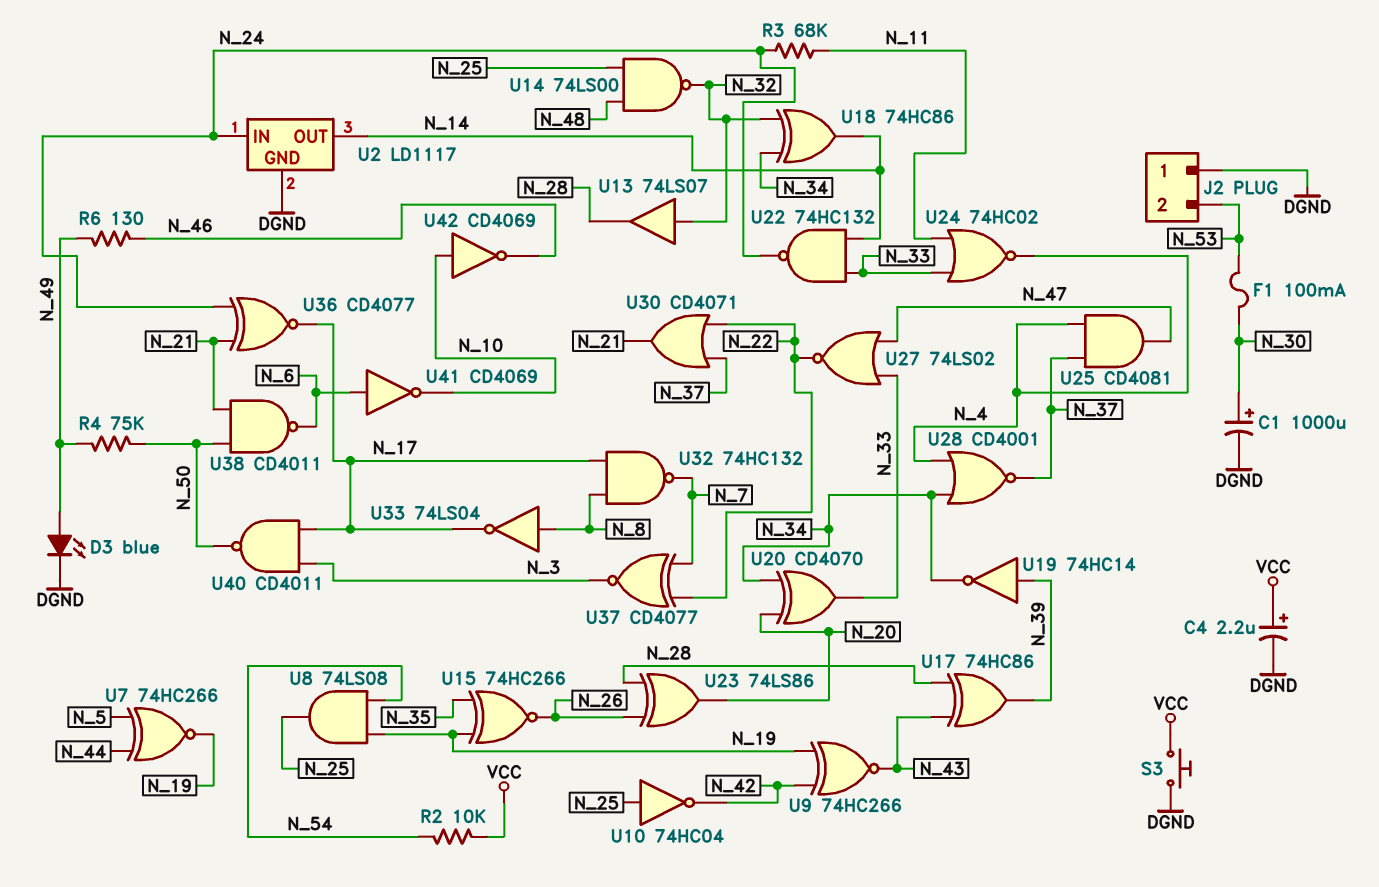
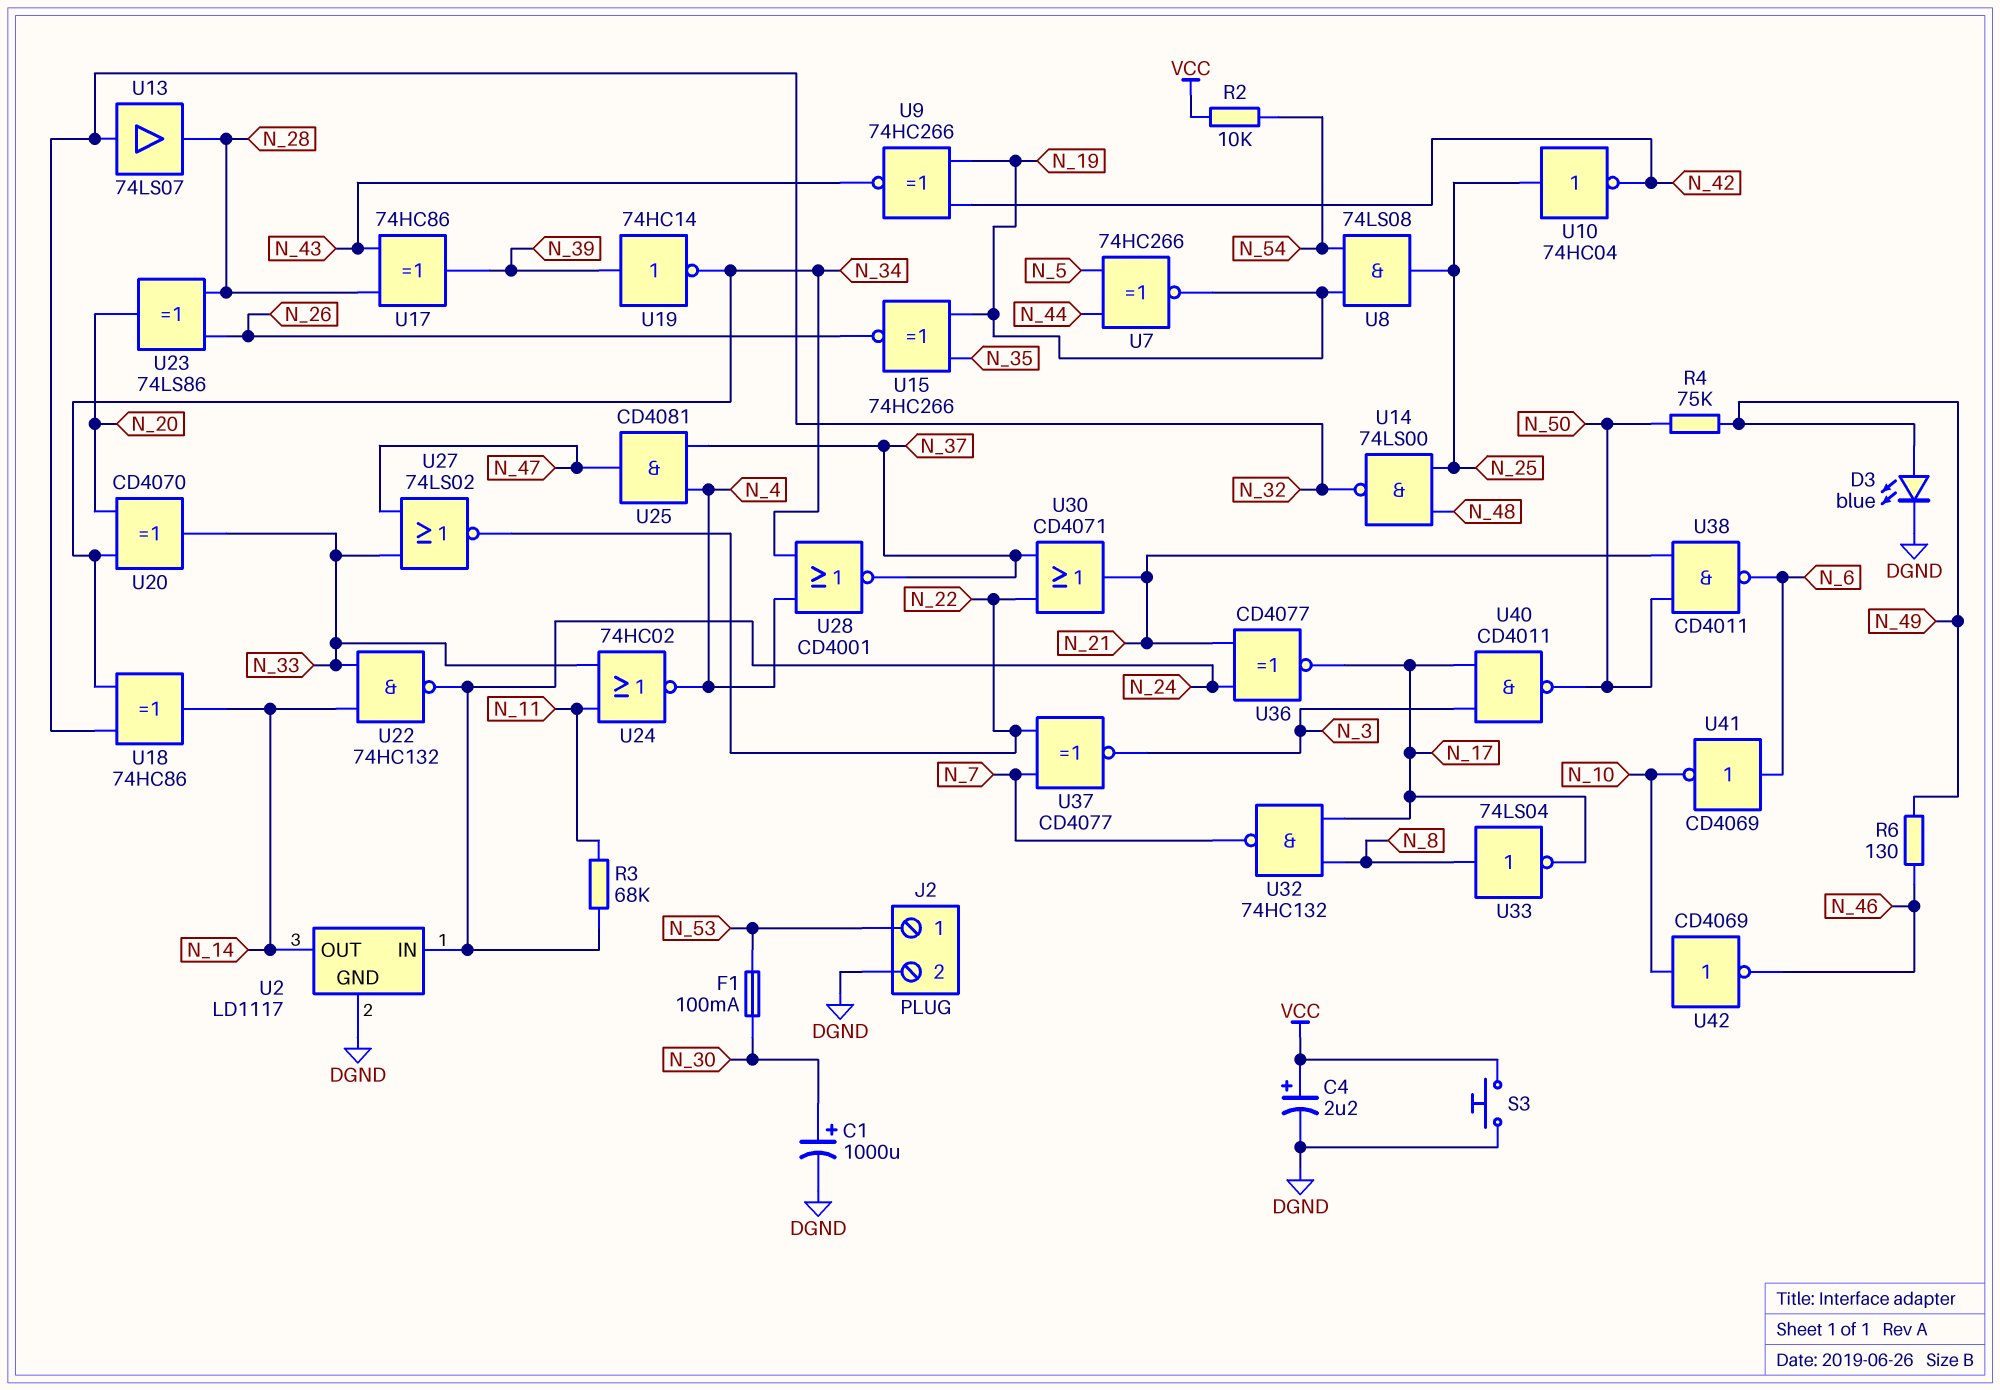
J2 pin 1: DGND -> N_53
J2 pin 2: N_53 -> DGND

